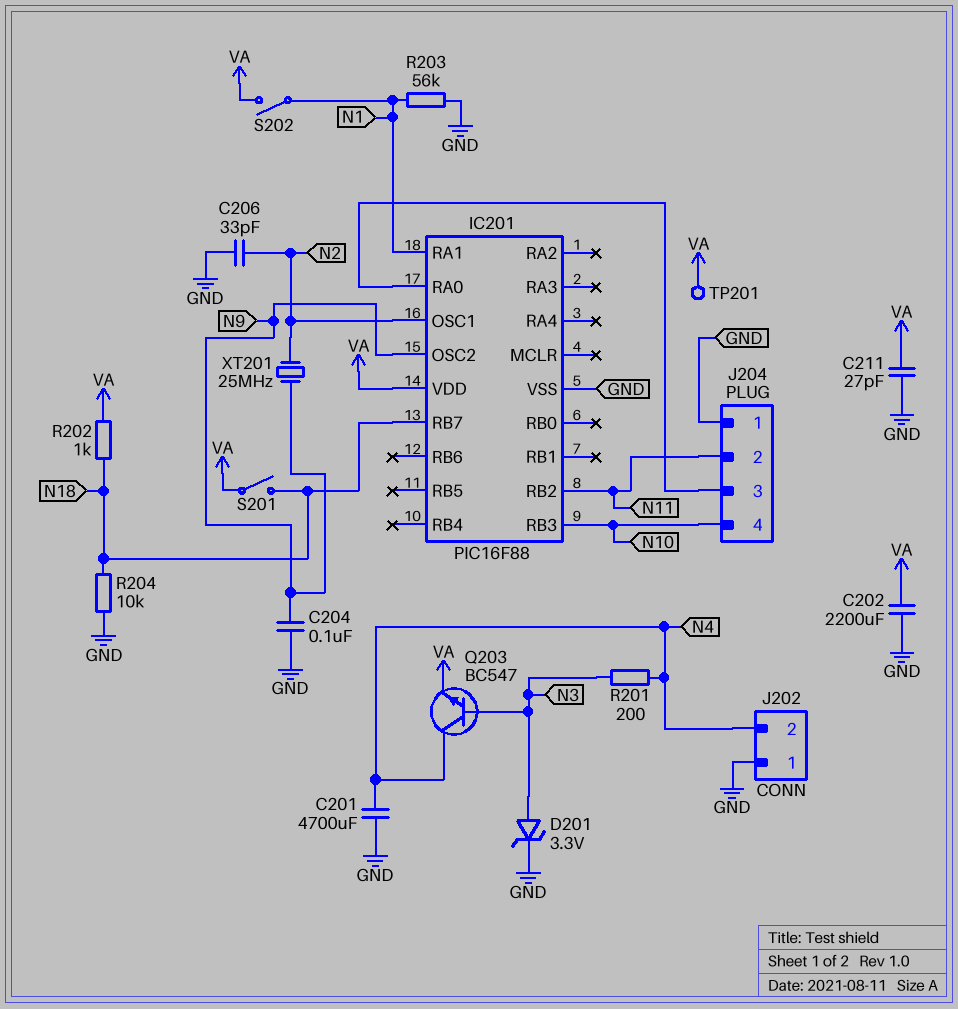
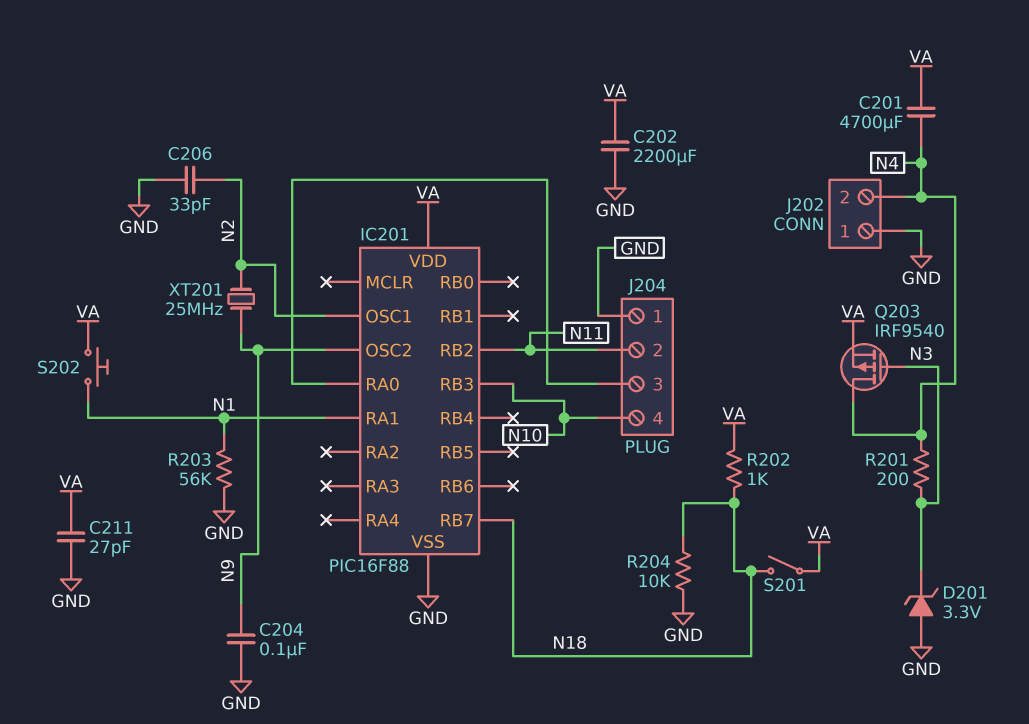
C201: 4700uF (GND, N4) -> 4700uF (N4, VA)
D201: zener 3.3V (A N3, K GND) -> zener 3.3V (A GND, K N3)
Q203: NPN BC547 (B N3, C N4, E VA) -> PMOS IRF9540 (G N3, D N4, S VA)
S202: switch (N1, VA) -> button (N1, VA)
TP201: test point (VA) -> none

